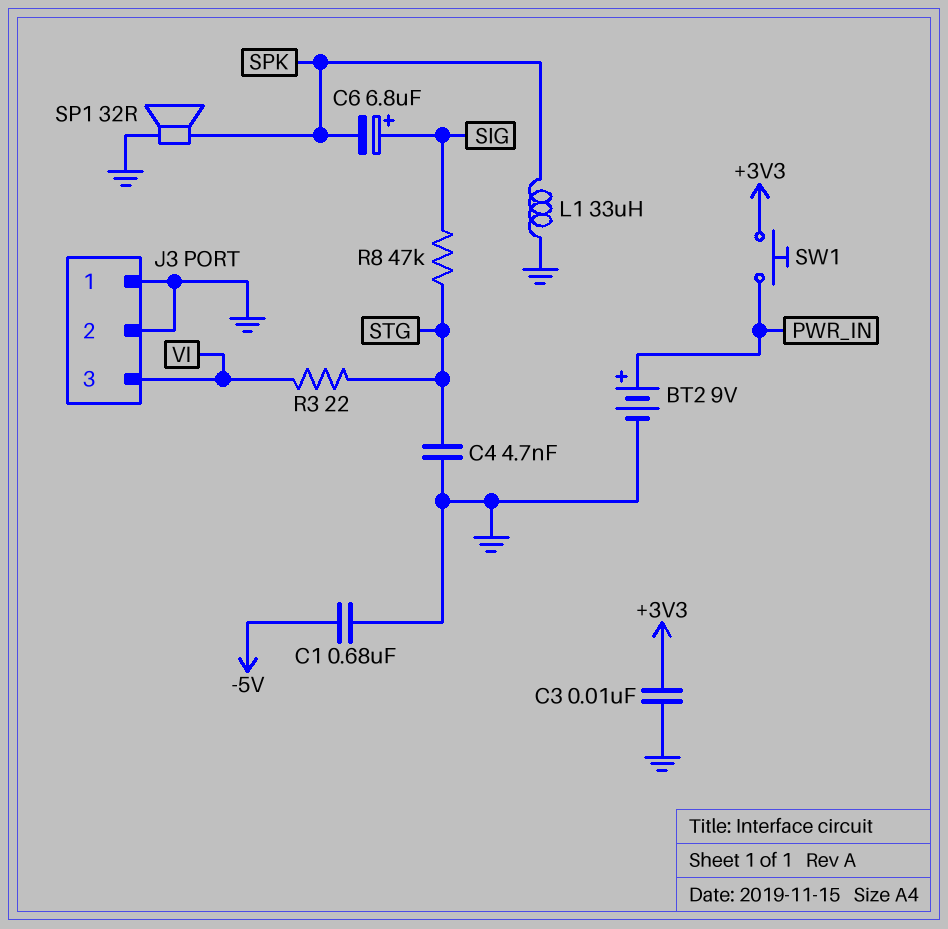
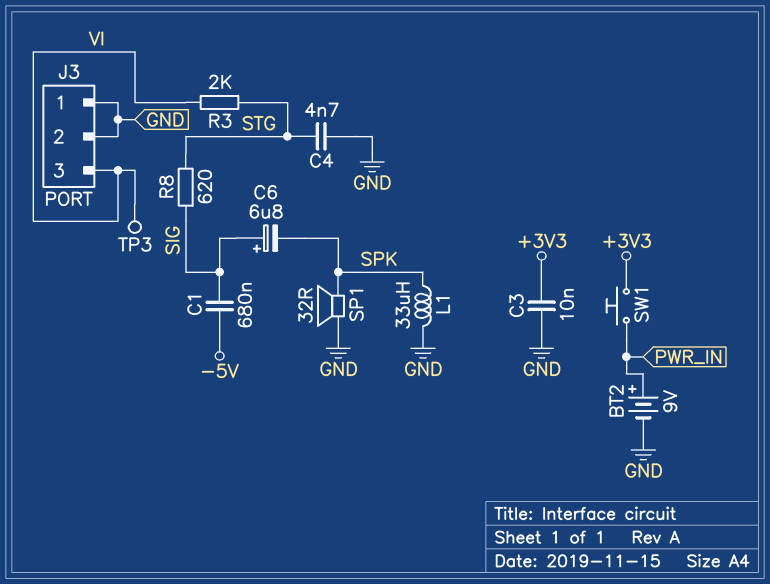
C1: 680nF (-5V, GND) -> 680nF (-5V, SIG)
R3: 22 (STG, VI) -> 2k (STG, VI)
R8: 47k (SIG, STG) -> 620 (SIG, STG)
TP3: none -> test point (VI)

